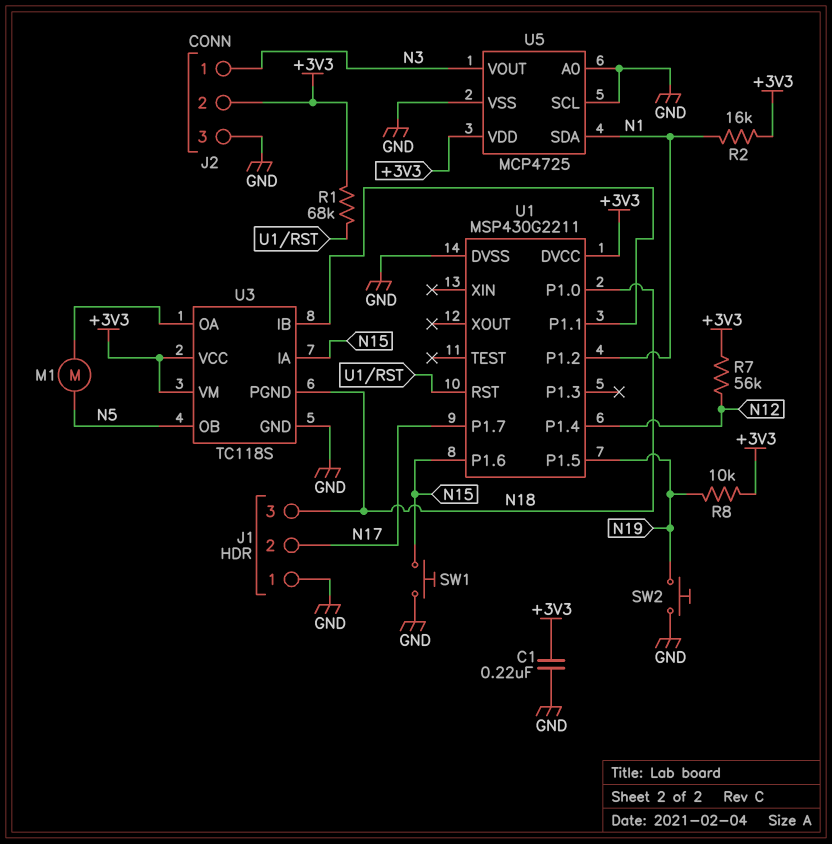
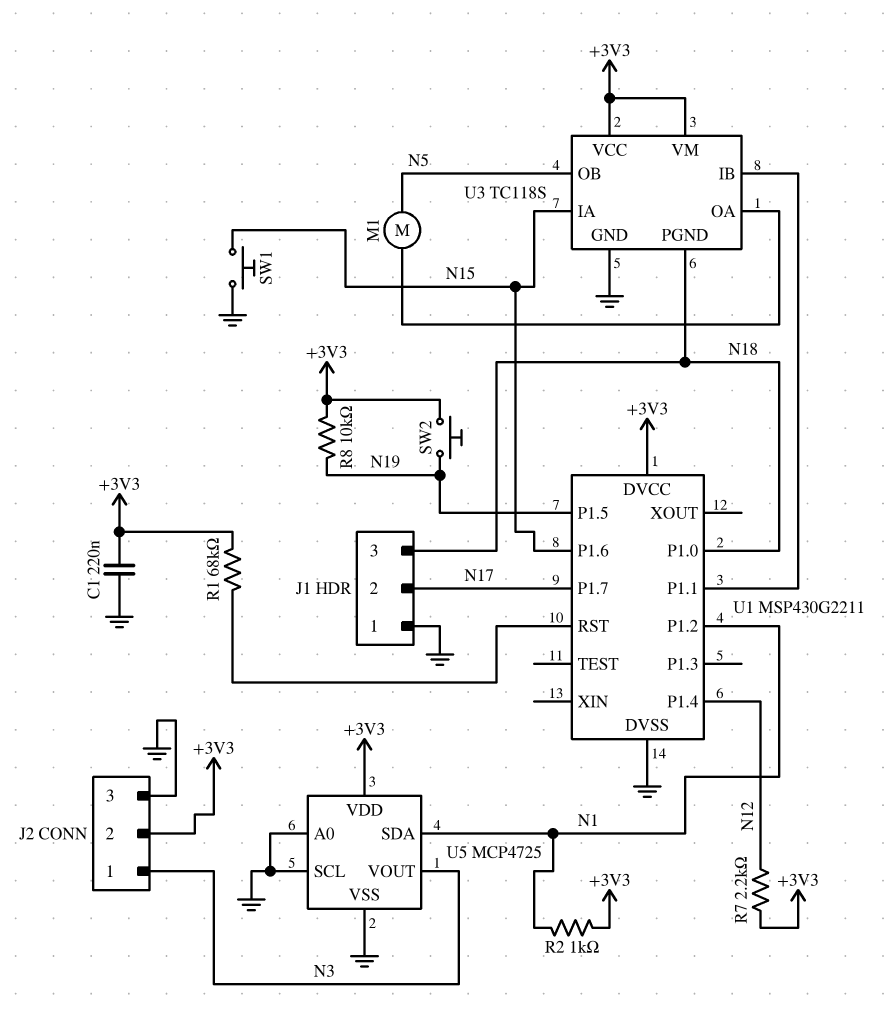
R2: 16k (+3V3, N1) -> 1k (+3V3, N1)
R7: 56k (+3V3, N12) -> 2.2k (+3V3, N12)
SW2: button (GND, N19) -> button (+3V3, N19)

